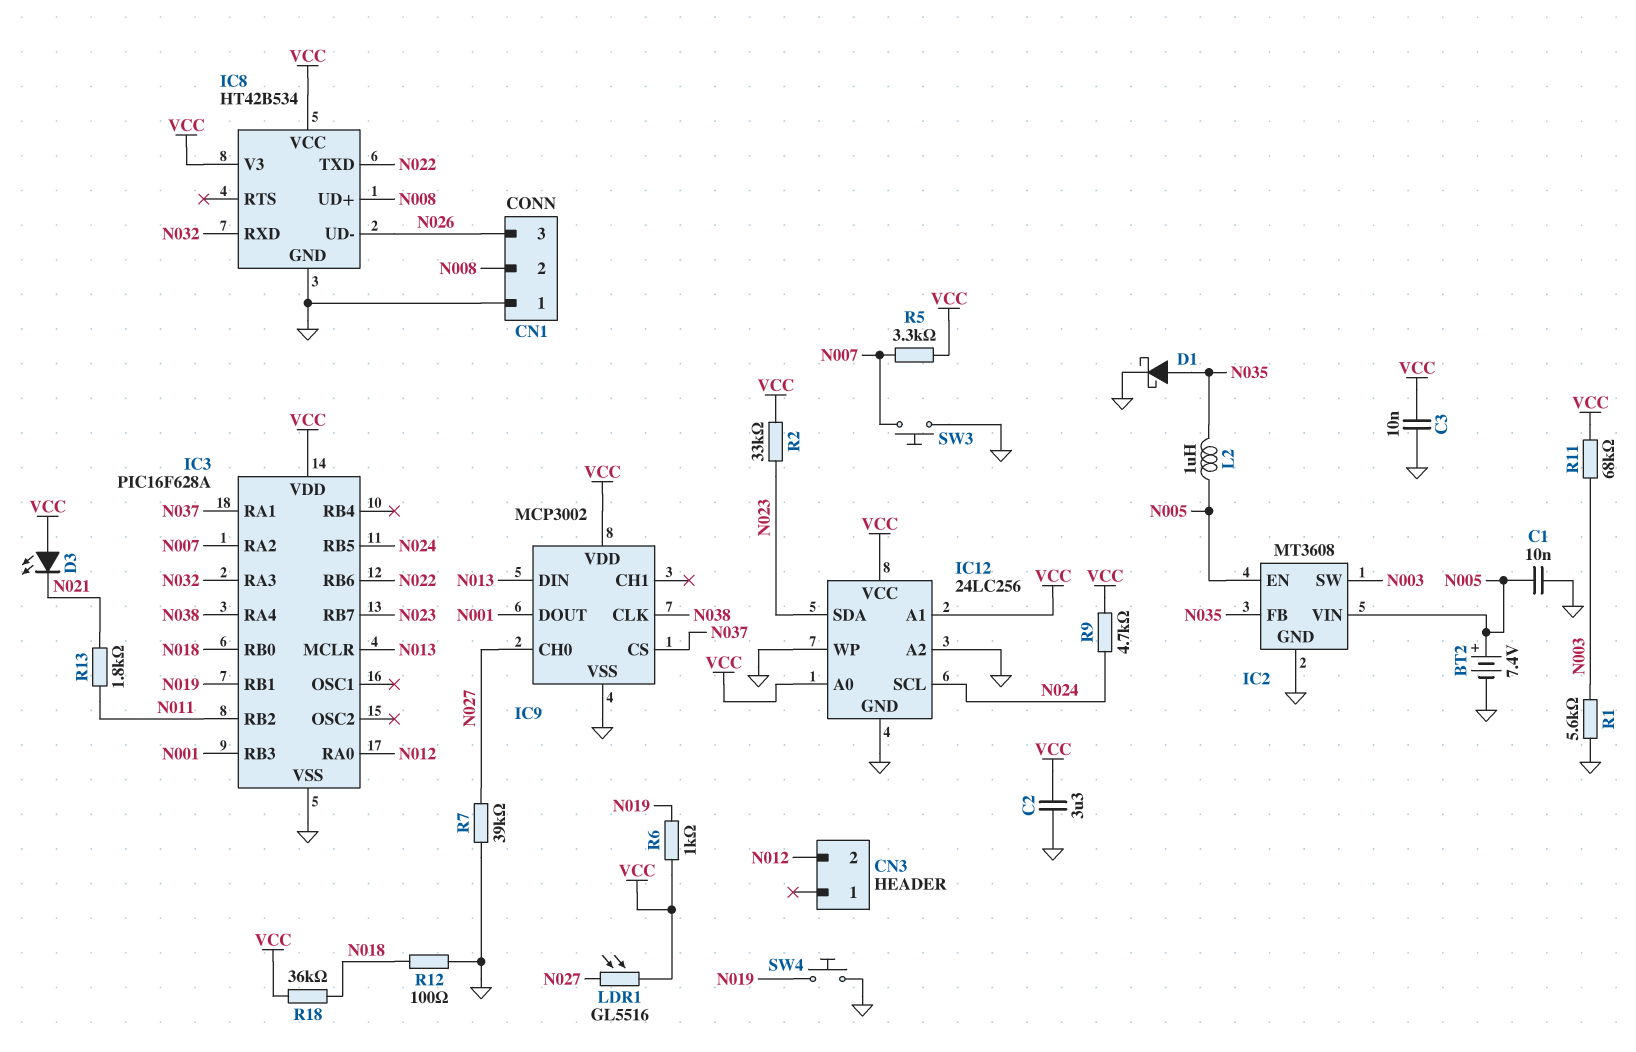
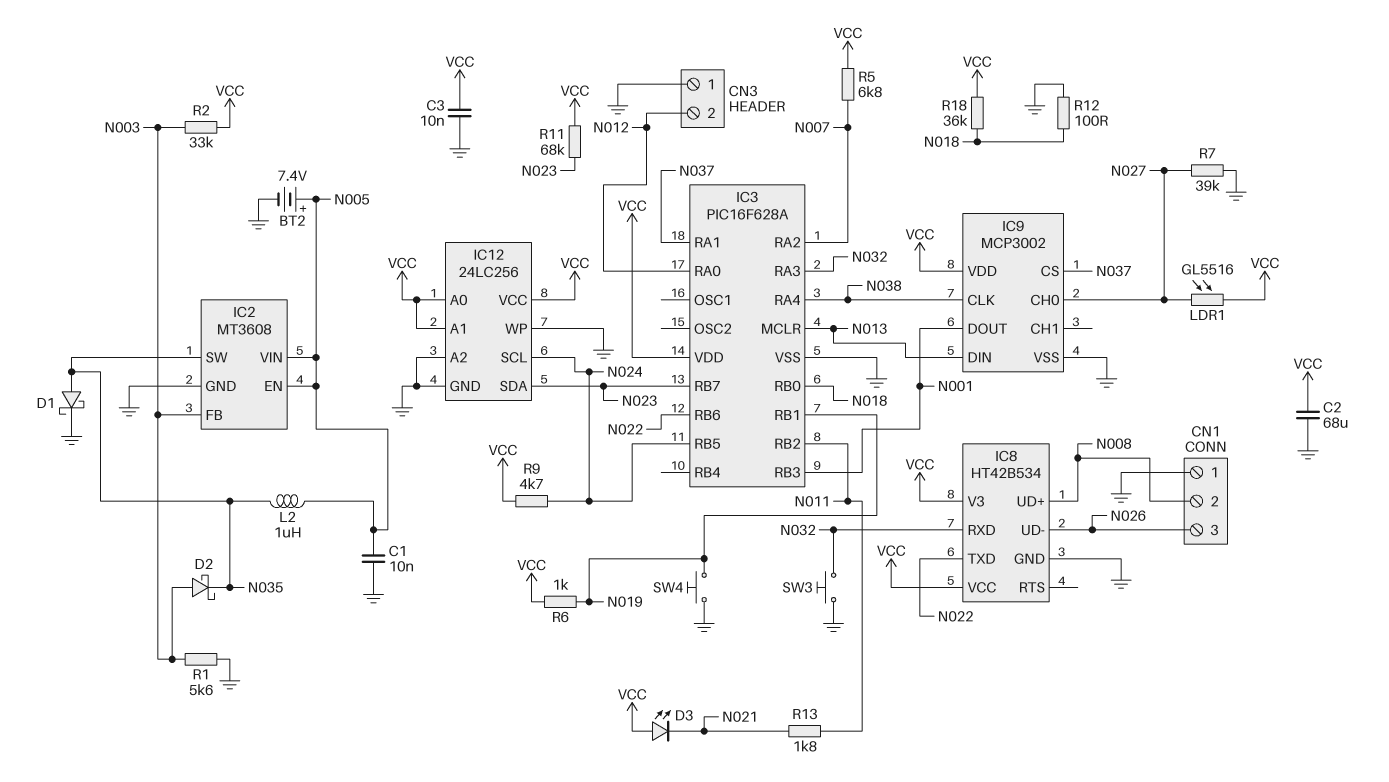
C2: 3.3uF (GND, VCC) -> 68uF (GND, VCC)
CN3 pin 1: none -> GND
D2: none -> schottky (A N003, K N035)
IC2 pin FB: N035 -> N003
IC2 pin SW: N003 -> N035
R2: 33k (N023, VCC) -> 33k (N003, VCC)
R5: 3.3k (N007, VCC) -> 6.8k (N007, VCC)
R11: 68k (N003, VCC) -> 68k (N023, VCC)
SW3: button (GND, N007) -> button (GND, N032)

